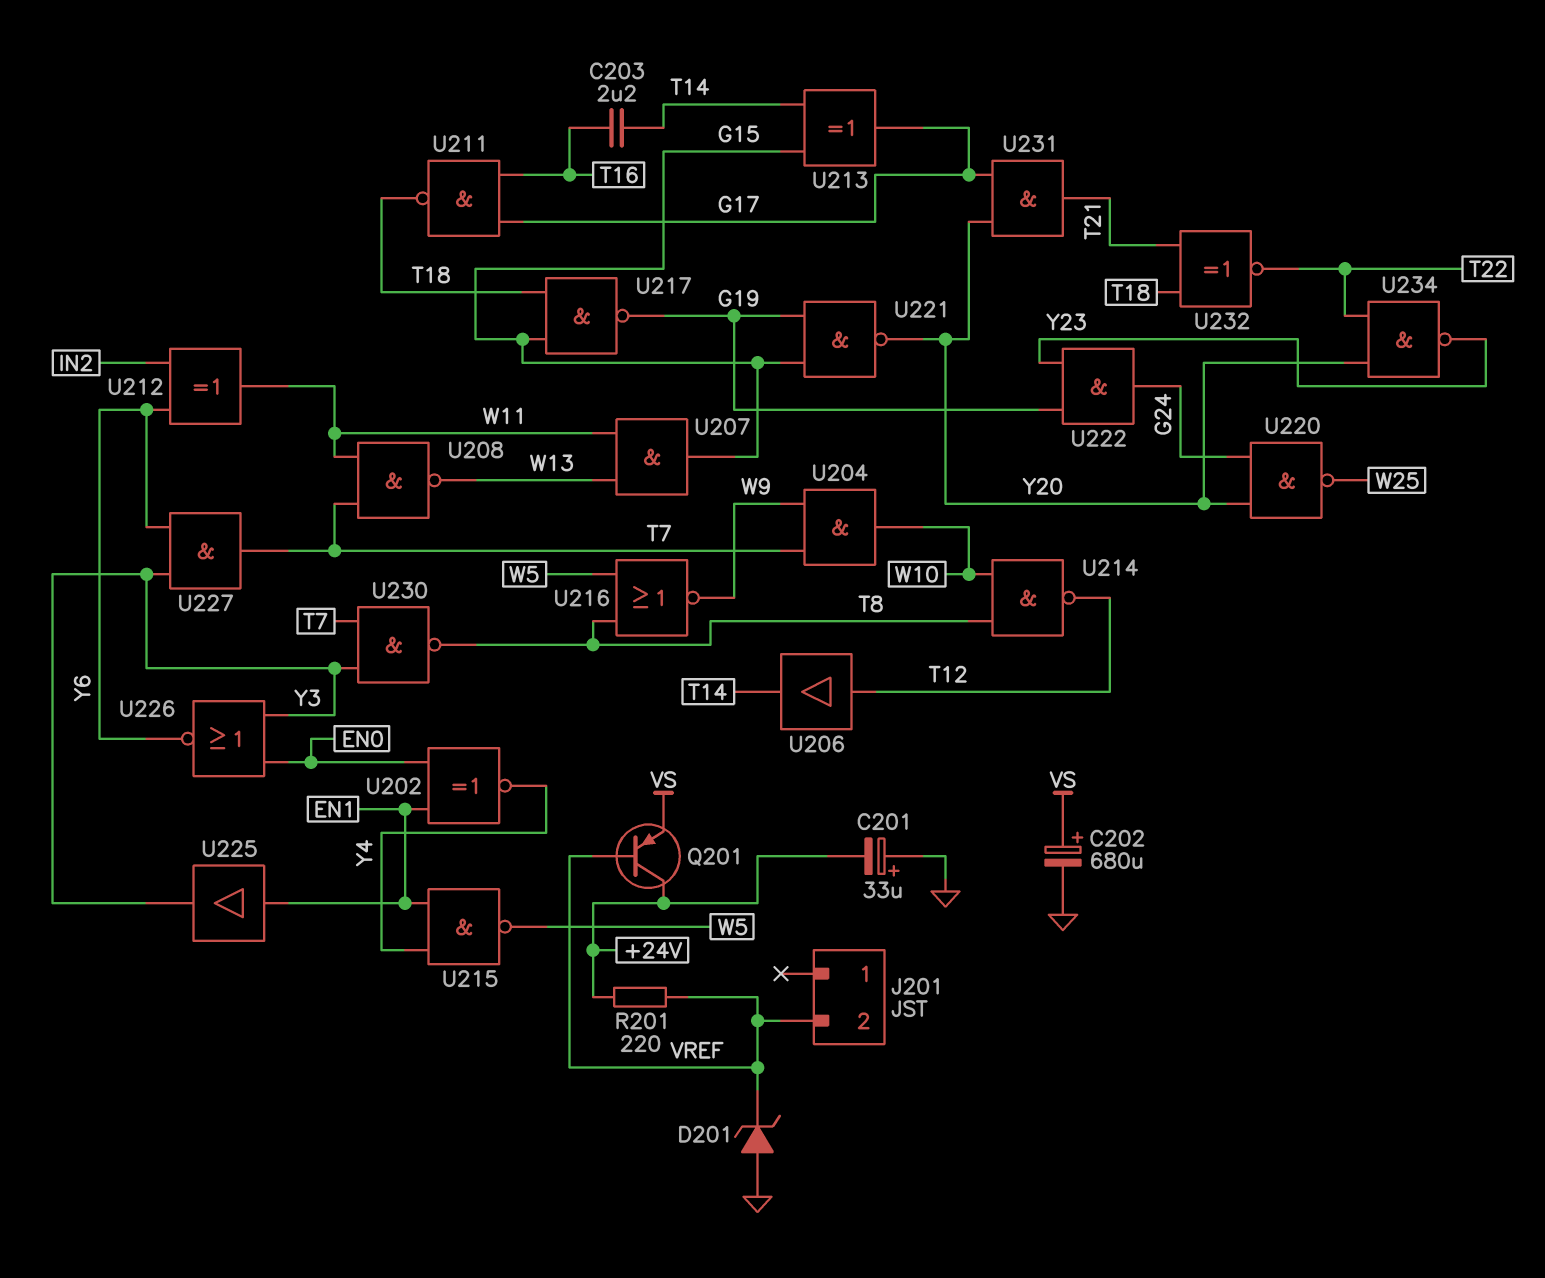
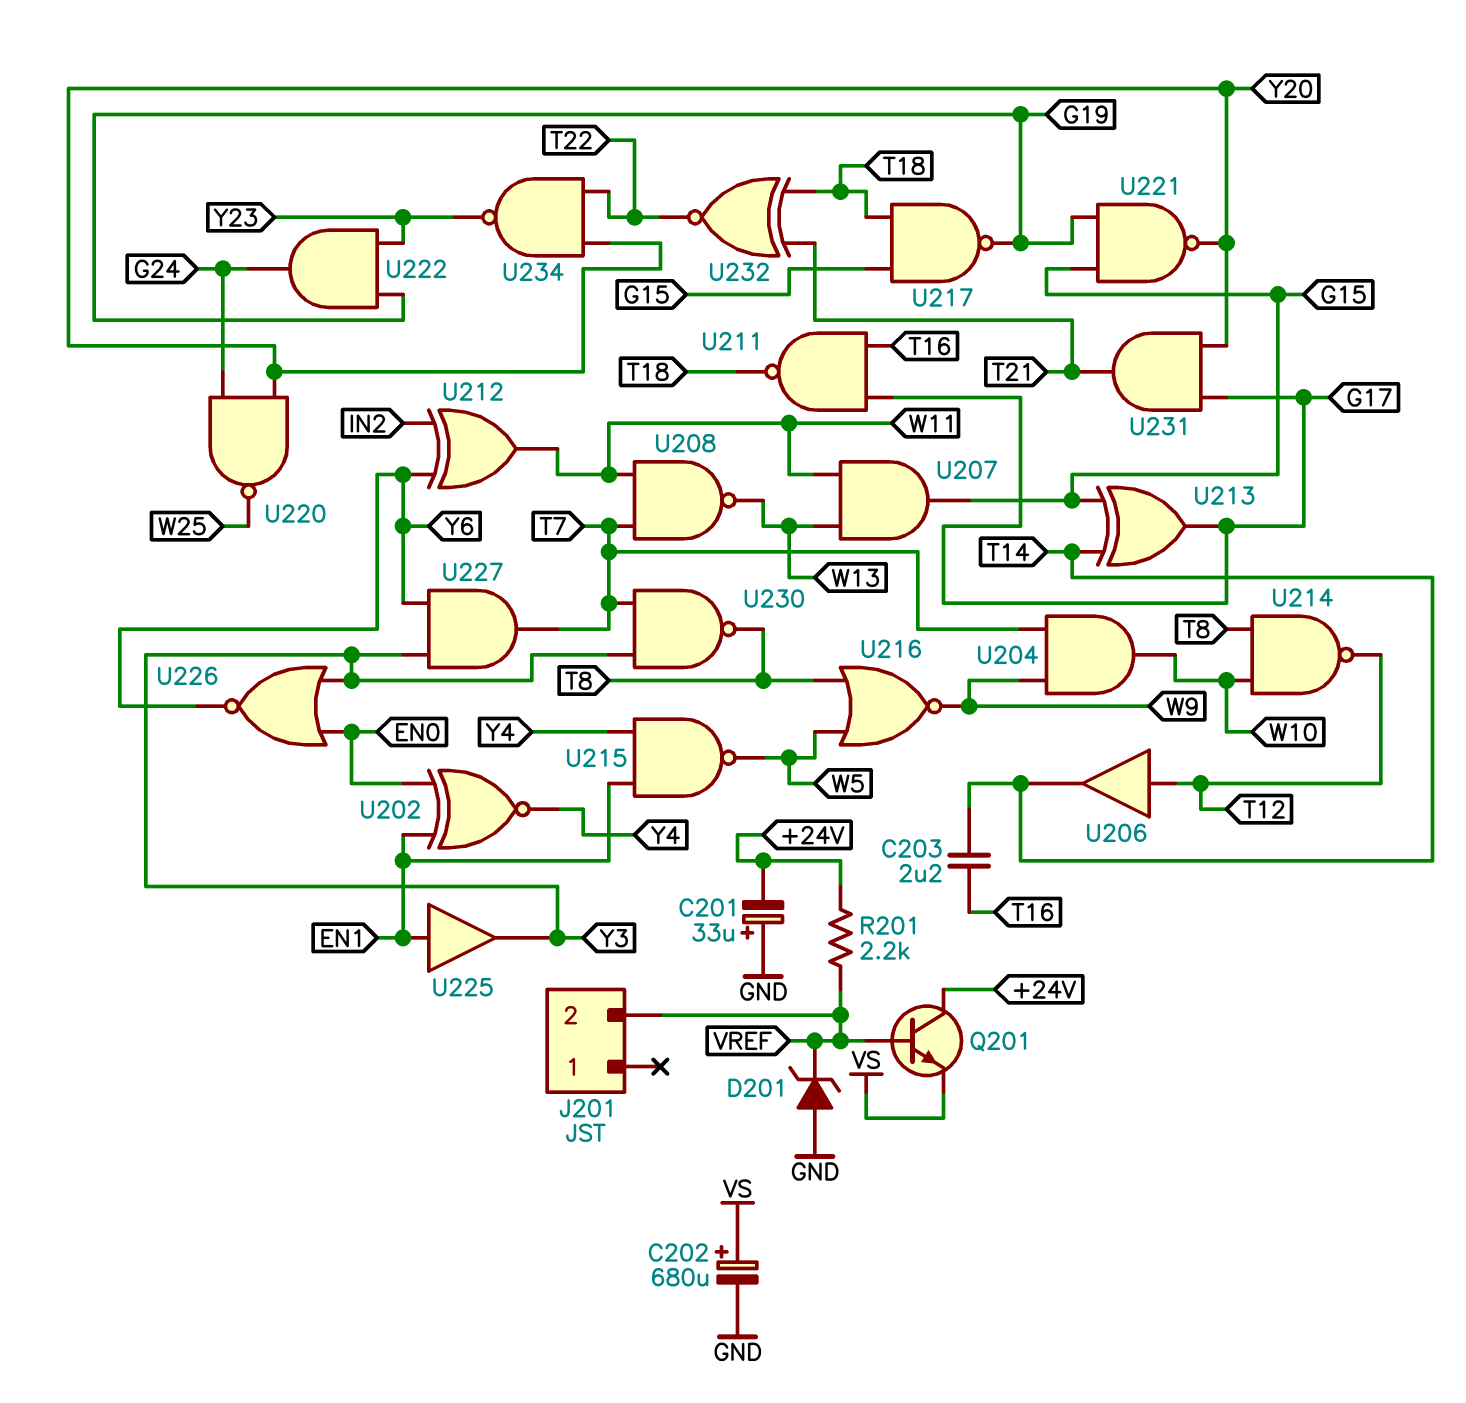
Q201: PNP (B VREF, C +24V, E VS) -> NPN (B VREF, C +24V, E VS)
R201: 220 (+24V, VREF) -> 2.2k (+24V, VREF)

